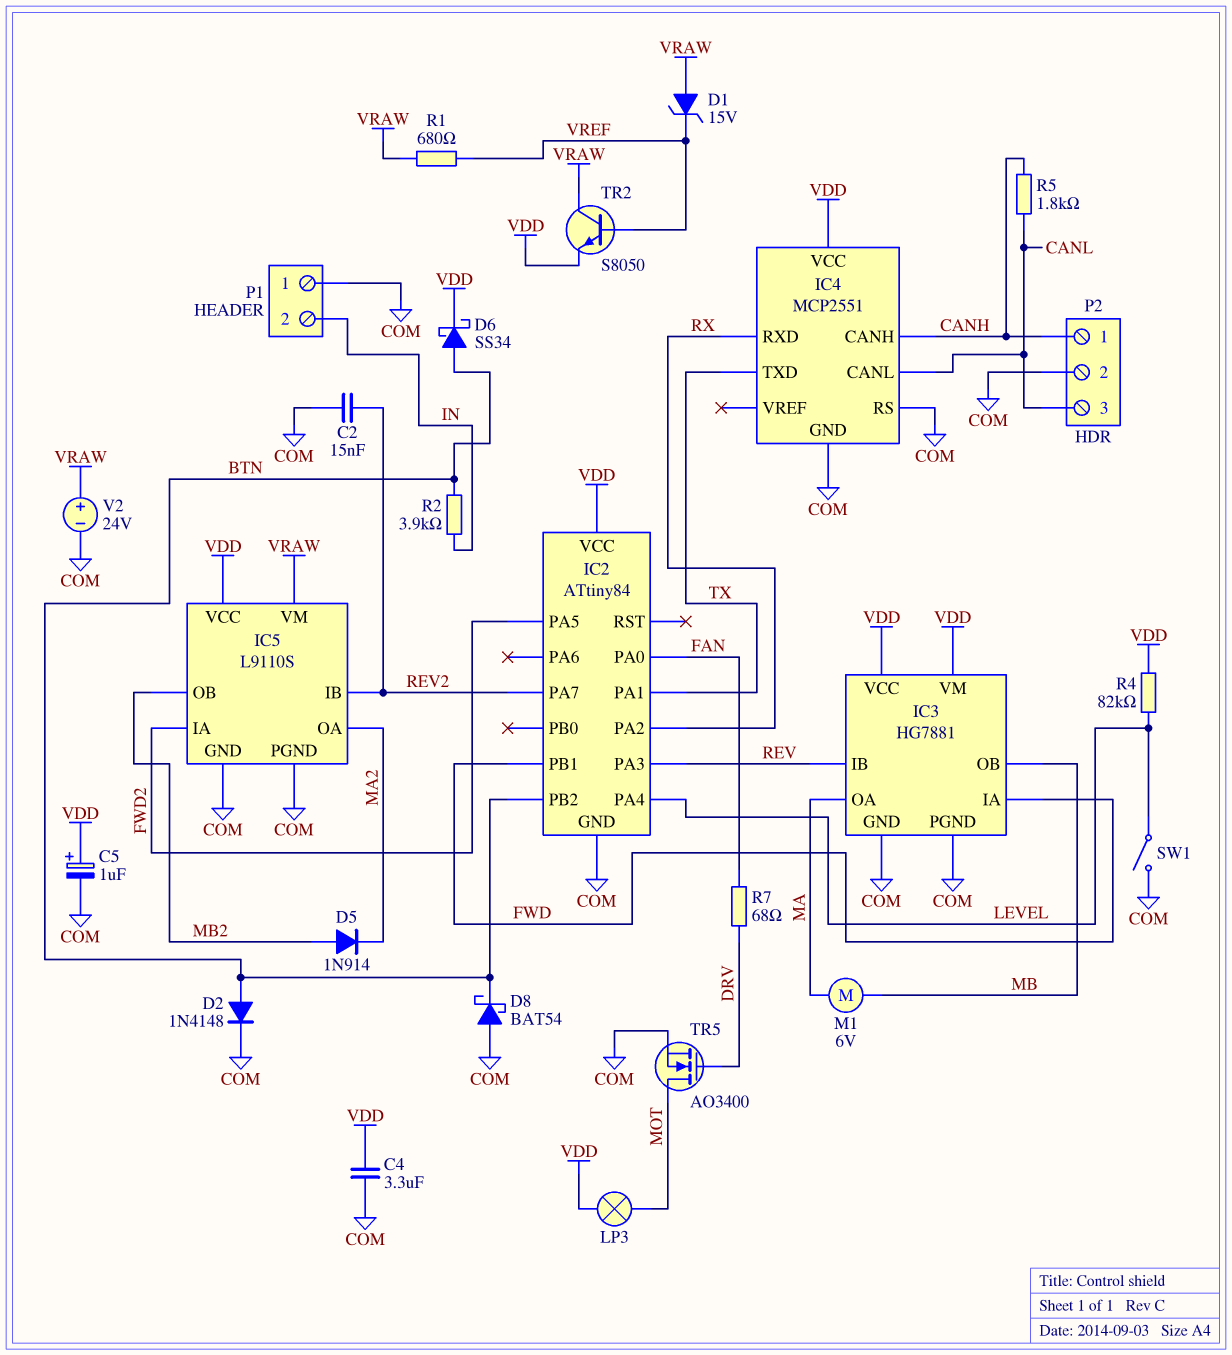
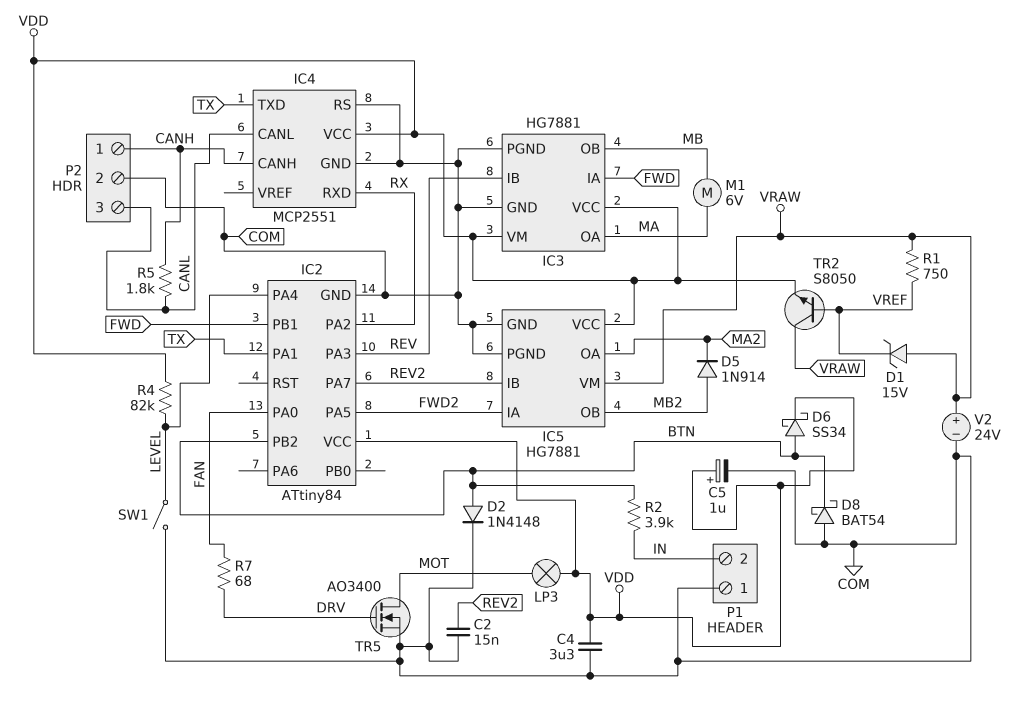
IC5: L9110S -> HG7881
R1: 680 (VRAW, VREF) -> 750 (VRAW, VREF)

